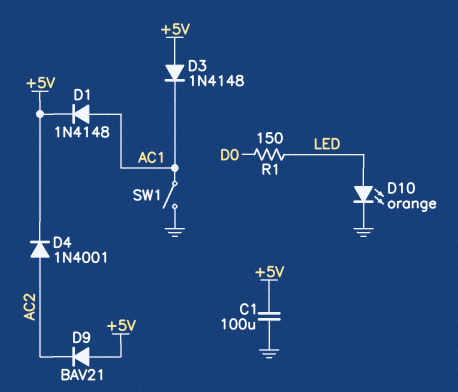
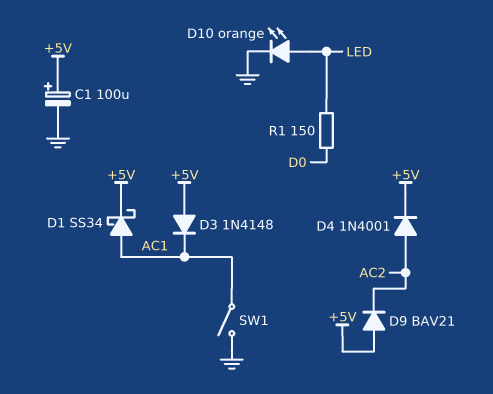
C1: 100uF (+5V, GND) -> 100uF (plus +5V, minus GND)
D1: diode 1N4148 (A AC1, K +5V) -> schottky SS34 (A AC1, K +5V)

